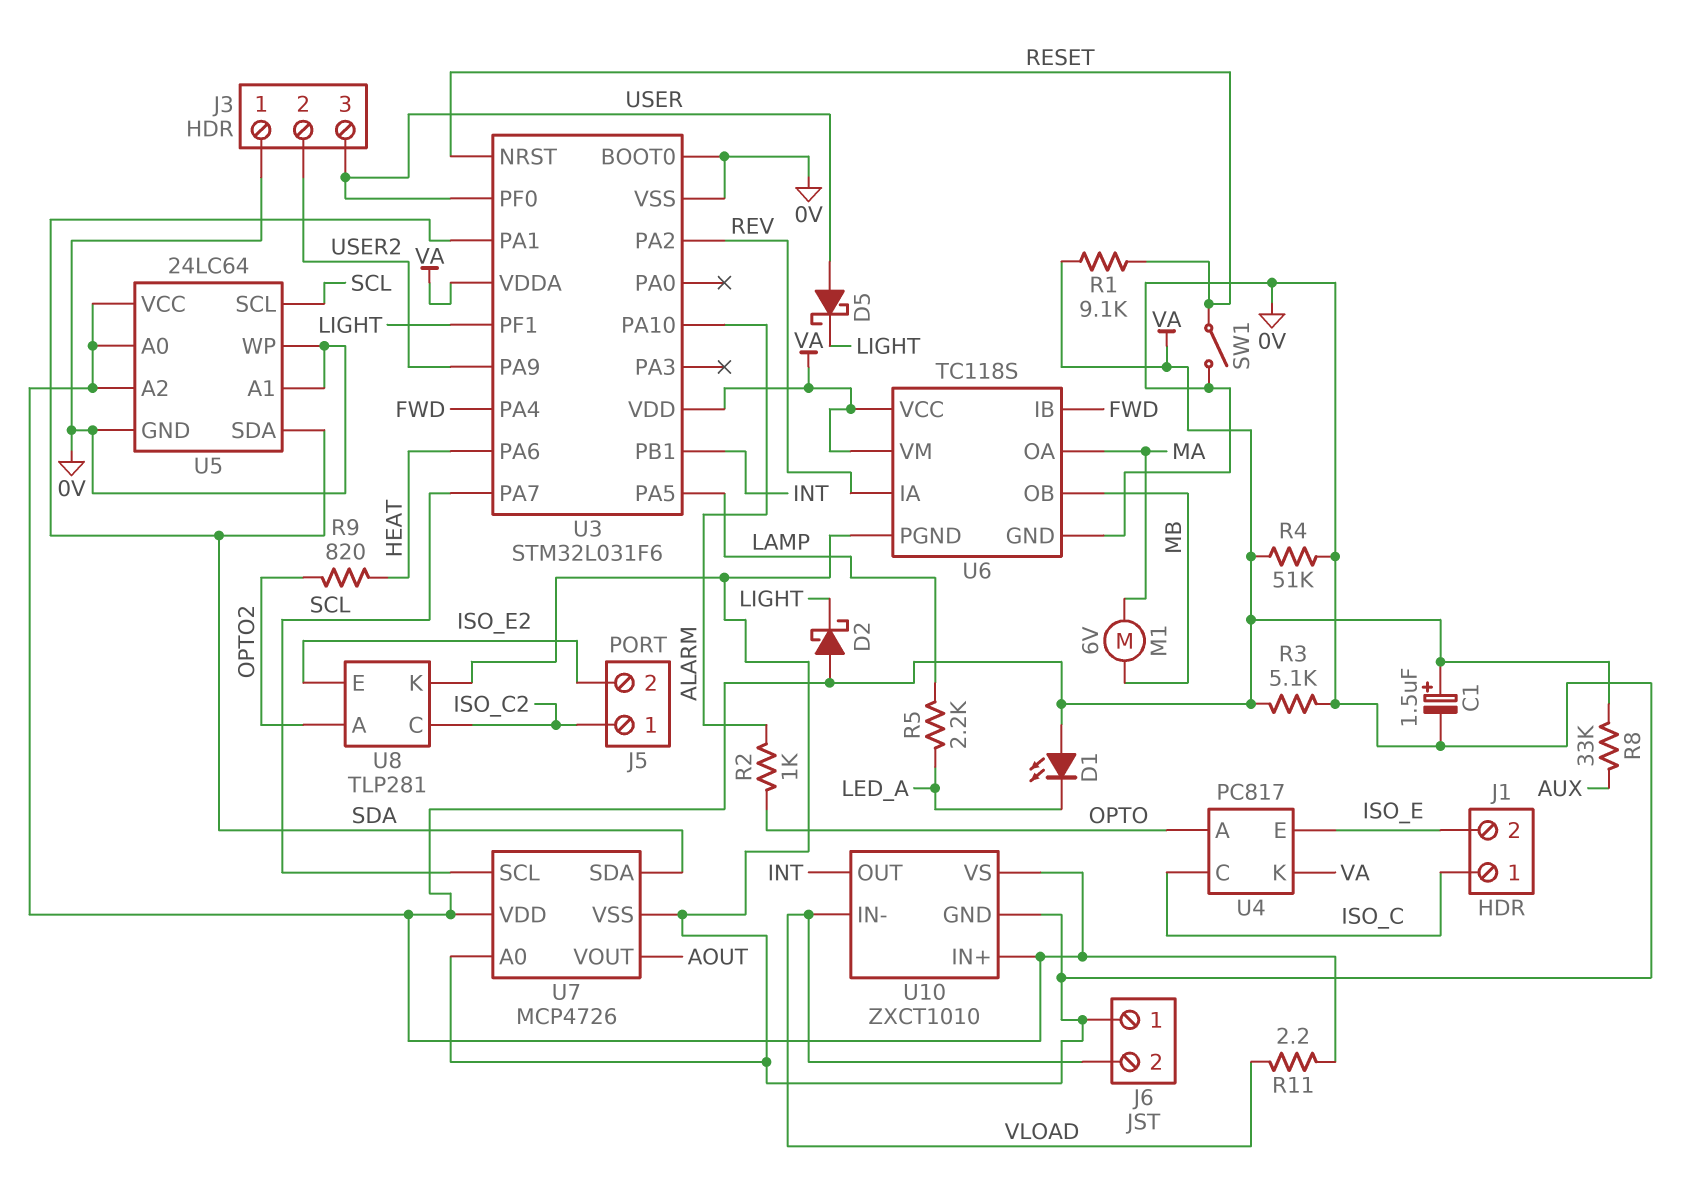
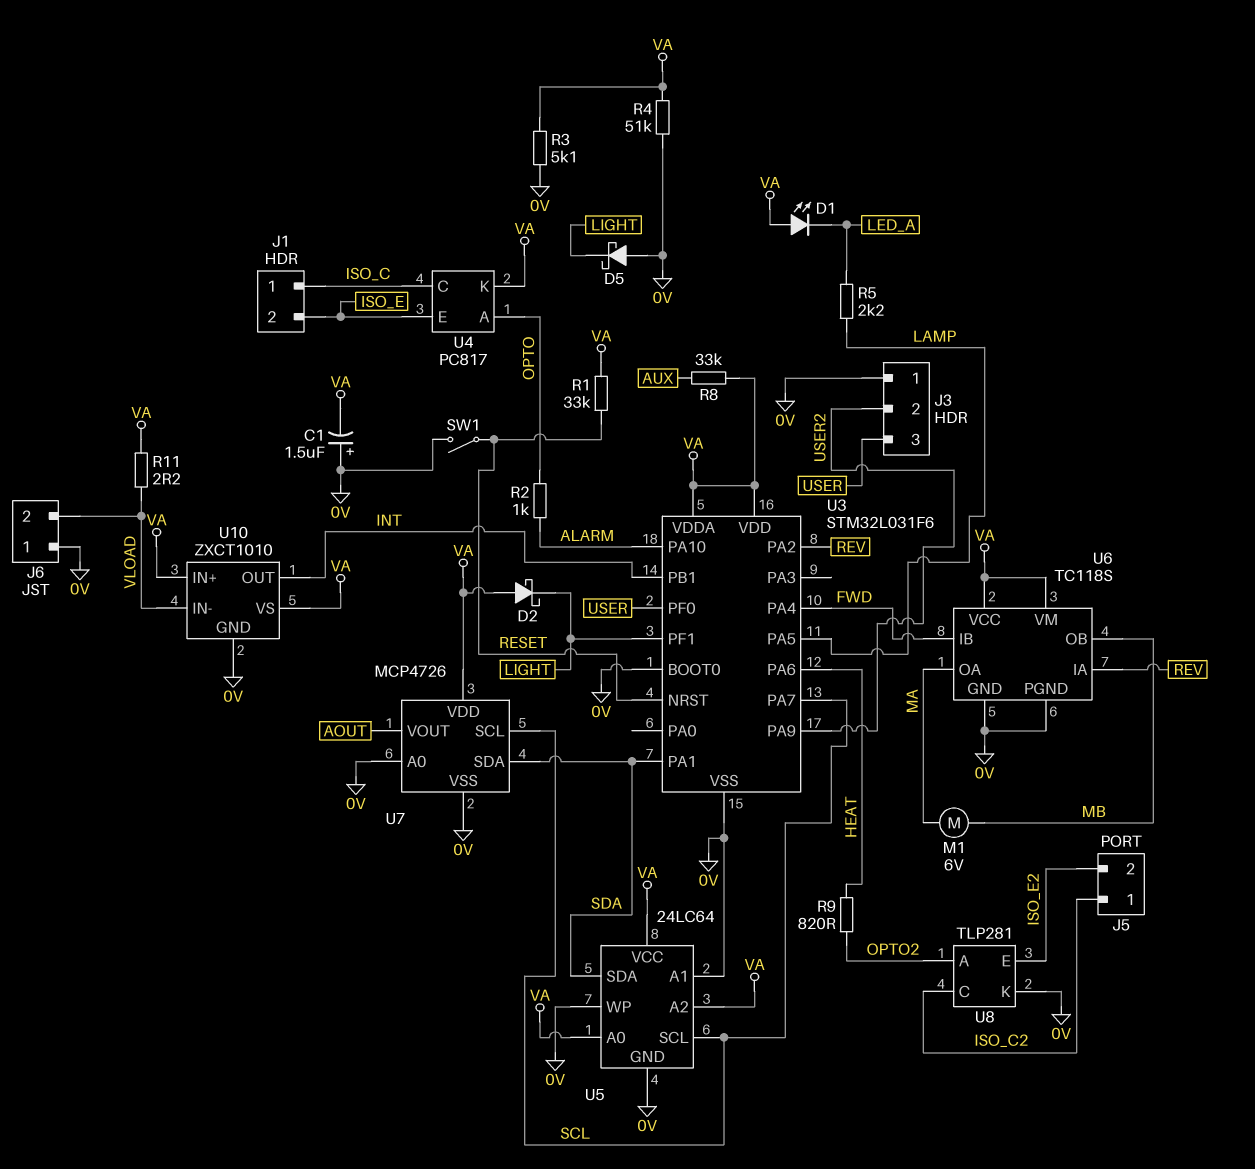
C1: 1.5uF (plus VA, minus 0V) -> 1.5uF (plus 0V, minus VA)
D5: schottky (A USER, K LIGHT) -> schottky (A 0V, K LIGHT)
R1: 9.1k (RESET, VA) -> 33k (RESET, VA)

